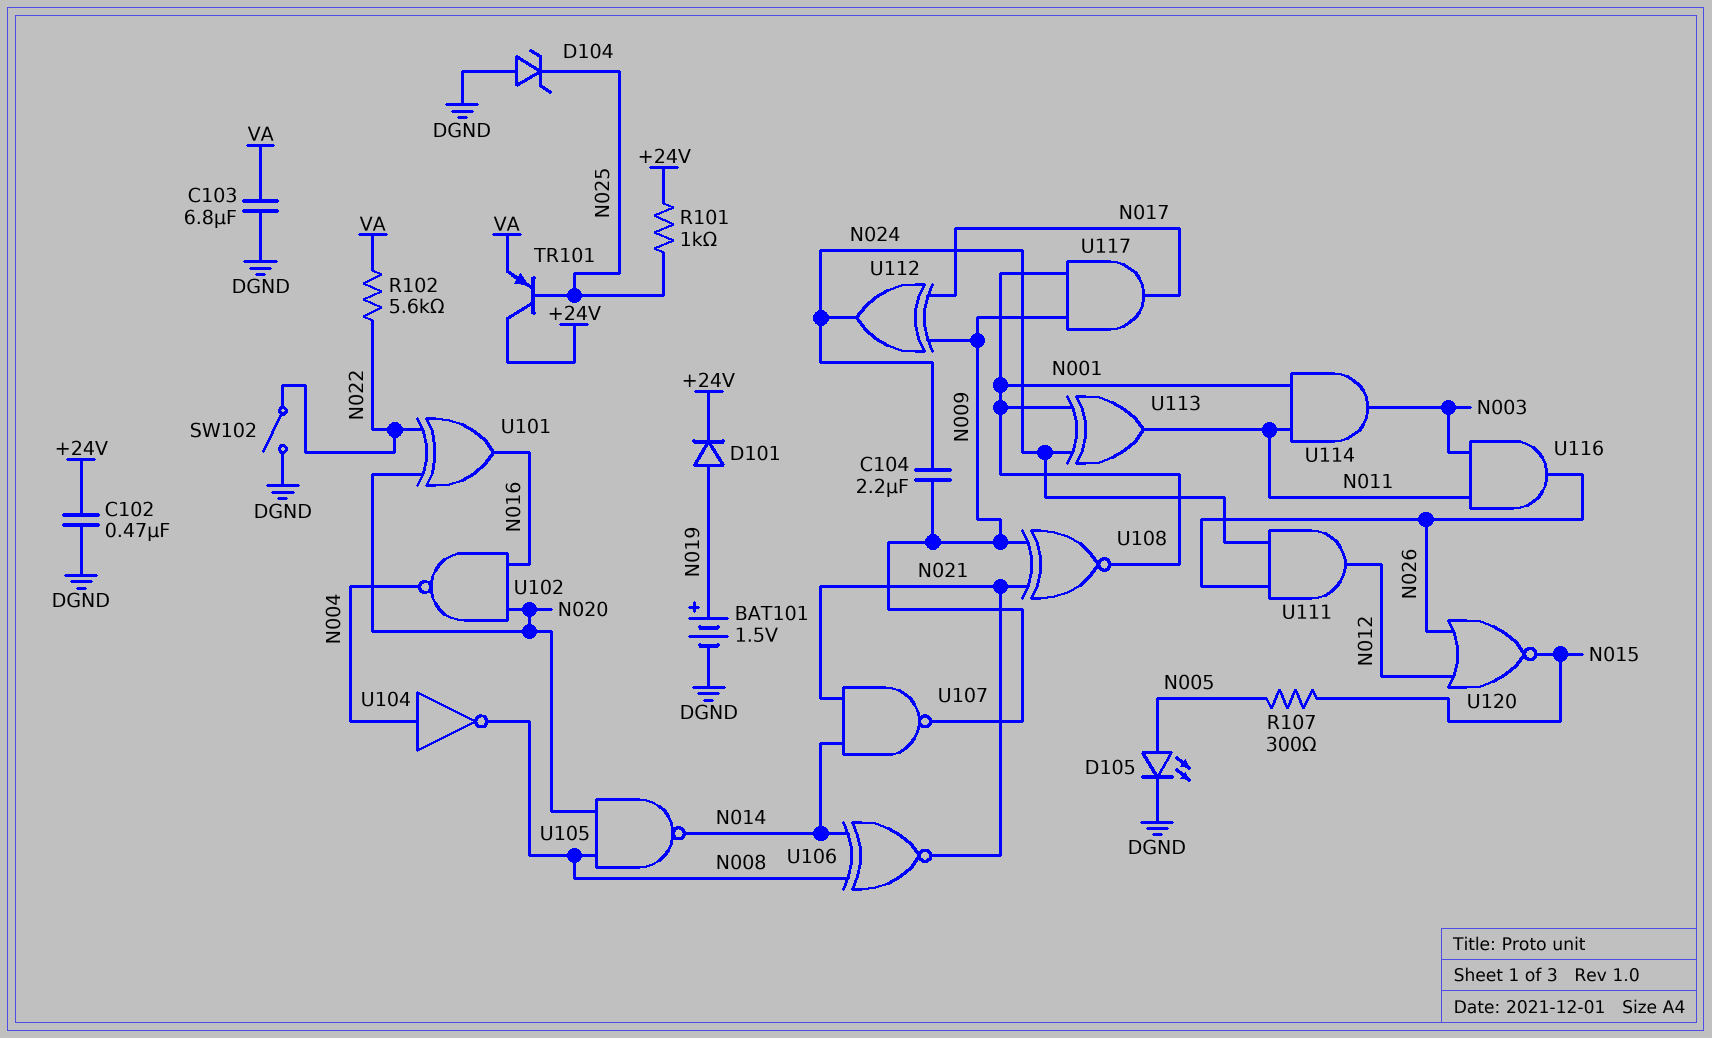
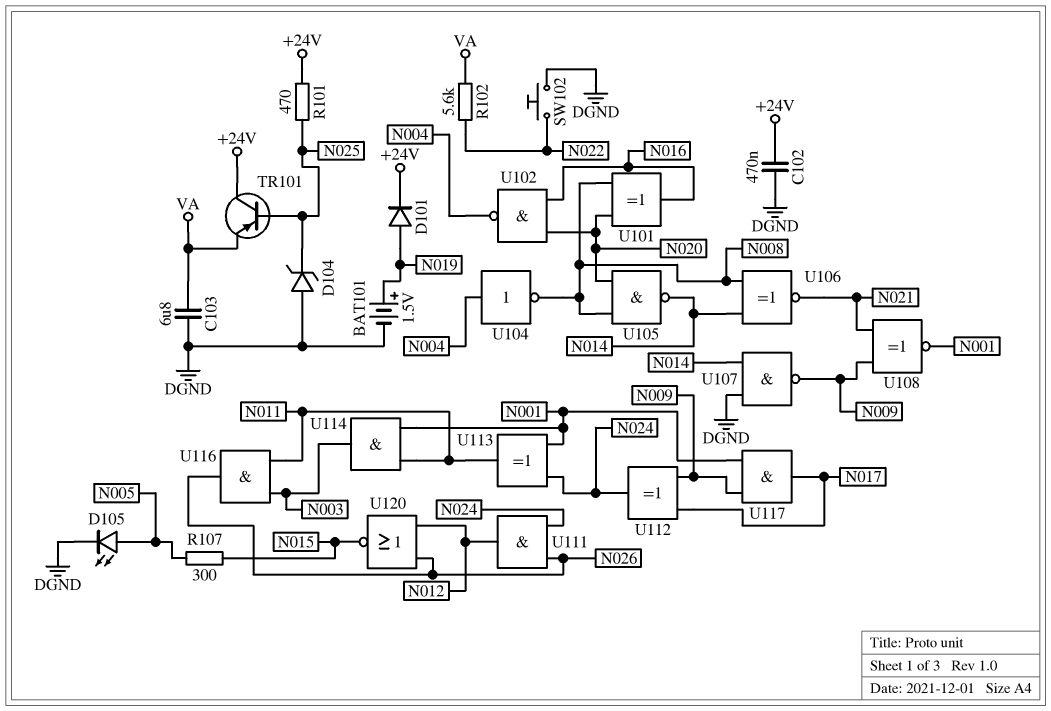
C104: 2.2uF (N009, N024) -> none
R101: 1k (+24V, N025) -> 470 (+24V, N025)
SW102: switch (DGND, N022) -> button (DGND, N022)
U101: XOR (in N020, in N022, out N016) -> XOR (in N008, in N020, out N016)
U107: NAND (in N014, in N021, out N009) -> NAND (in DGND, in N014, out N009)

